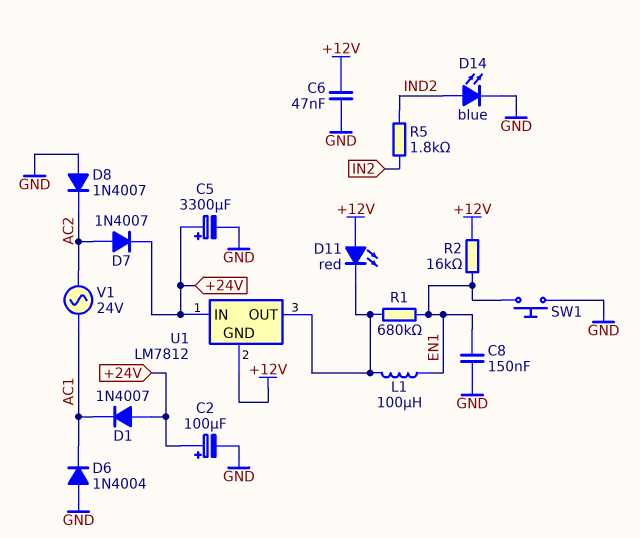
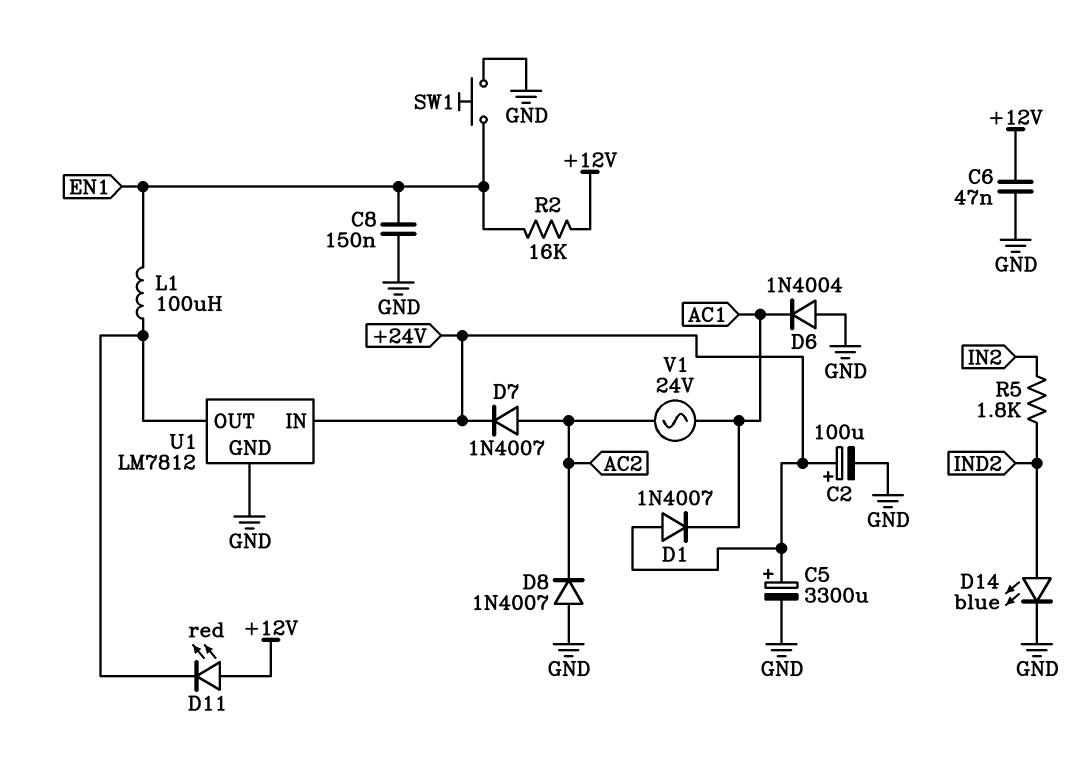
R1: 680k (EN1, U1/OUT) -> none
U1 pin GND: +12V -> GND

